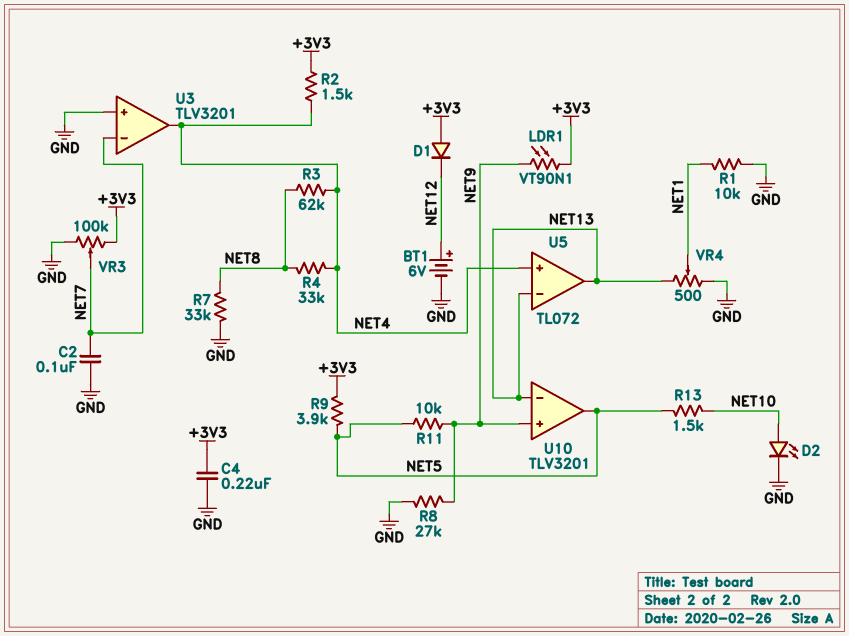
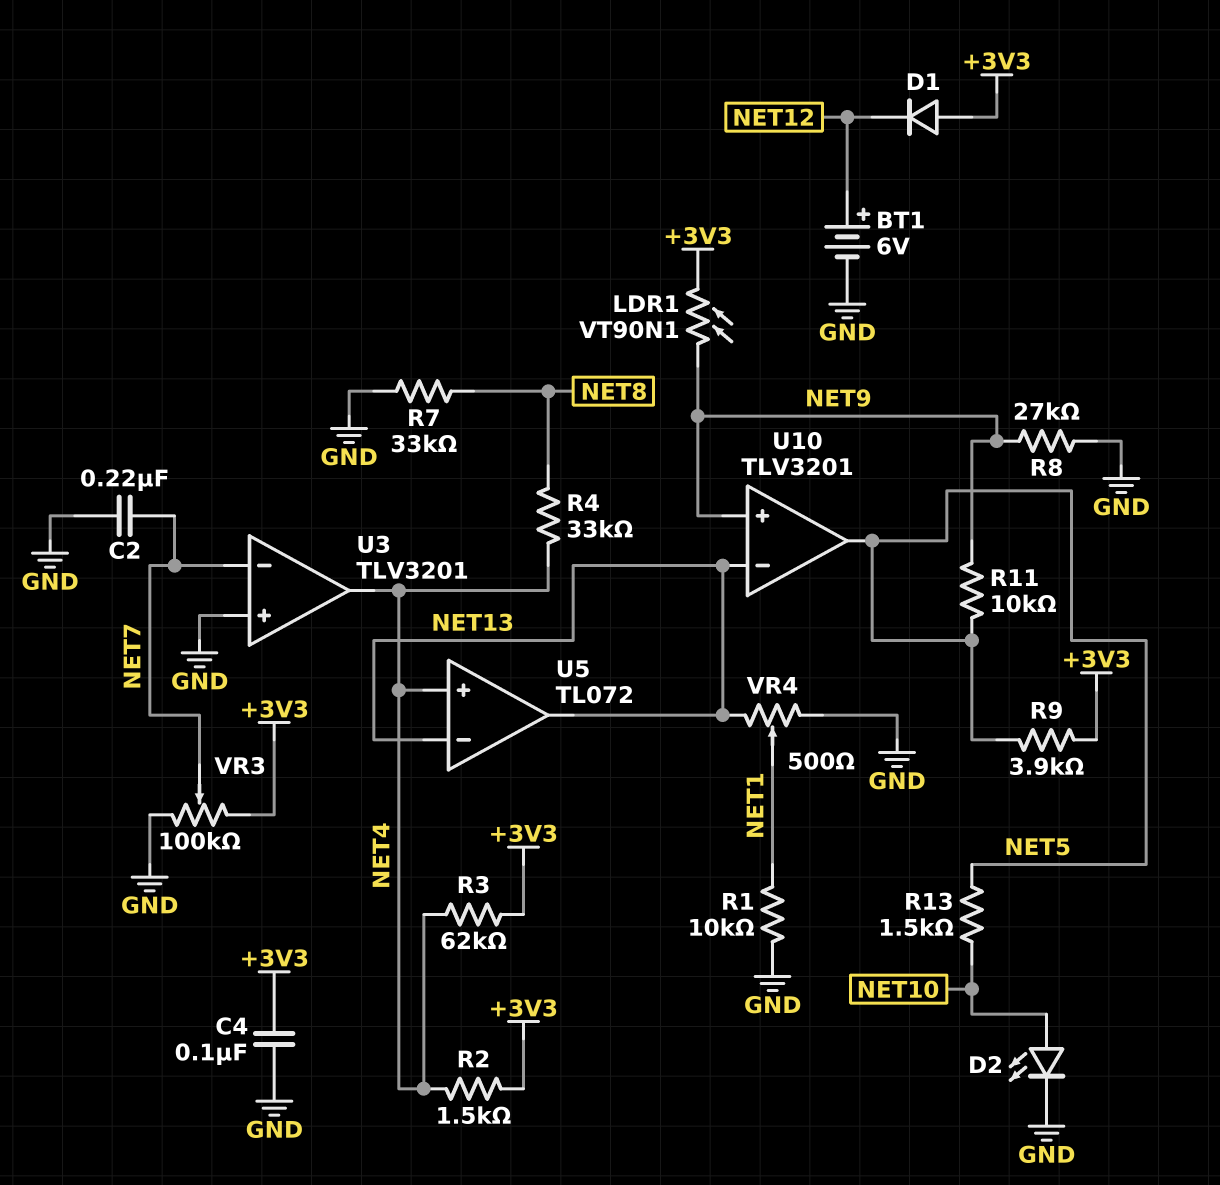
C2: 100nF (GND, NET7) -> 220nF (GND, NET7)
C4: 220nF (+3V3, GND) -> 100nF (+3V3, GND)
R3: 62k (NET4, NET8) -> 62k (+3V3, NET4)

